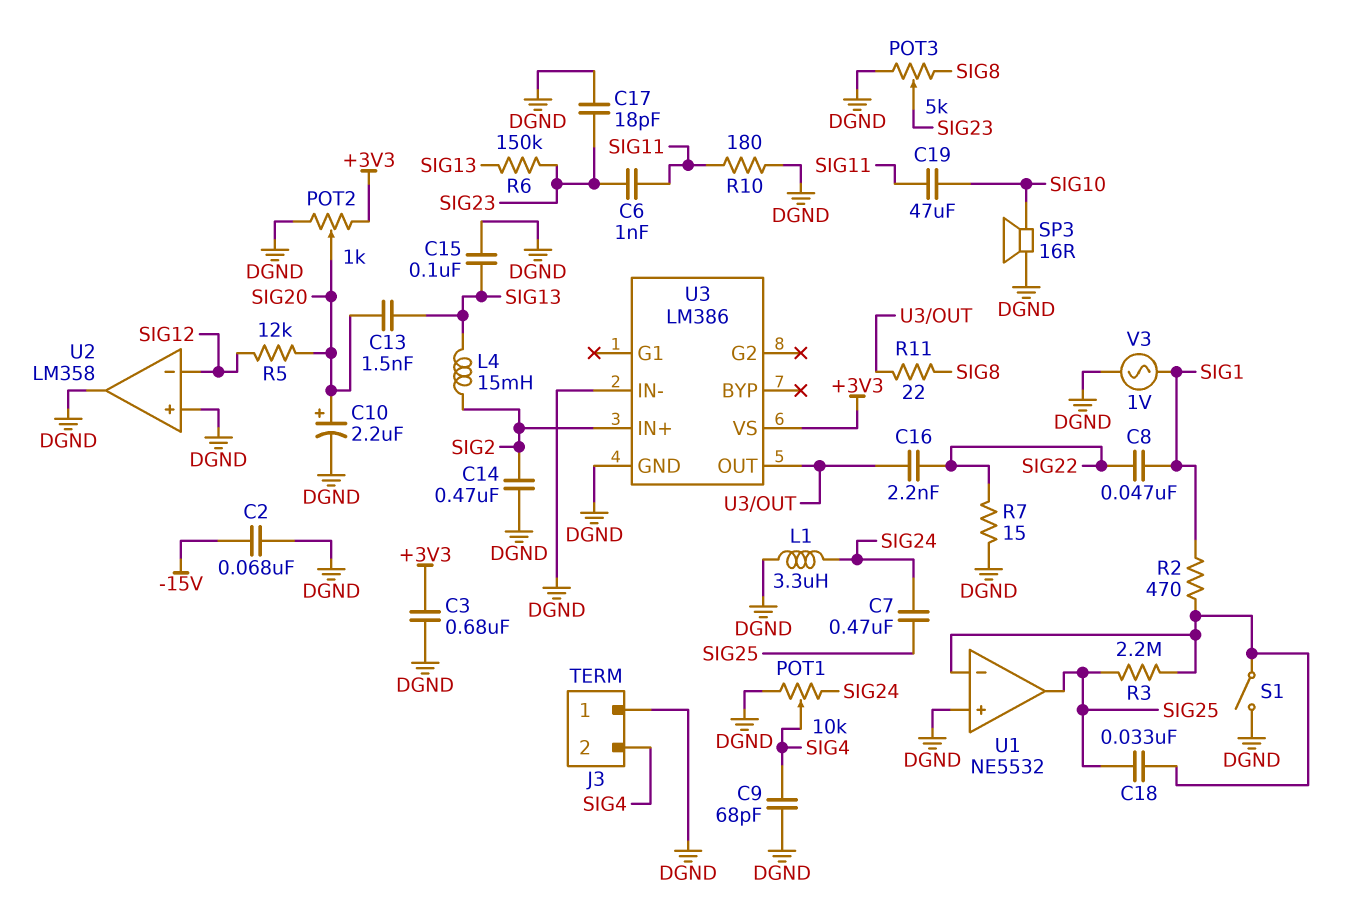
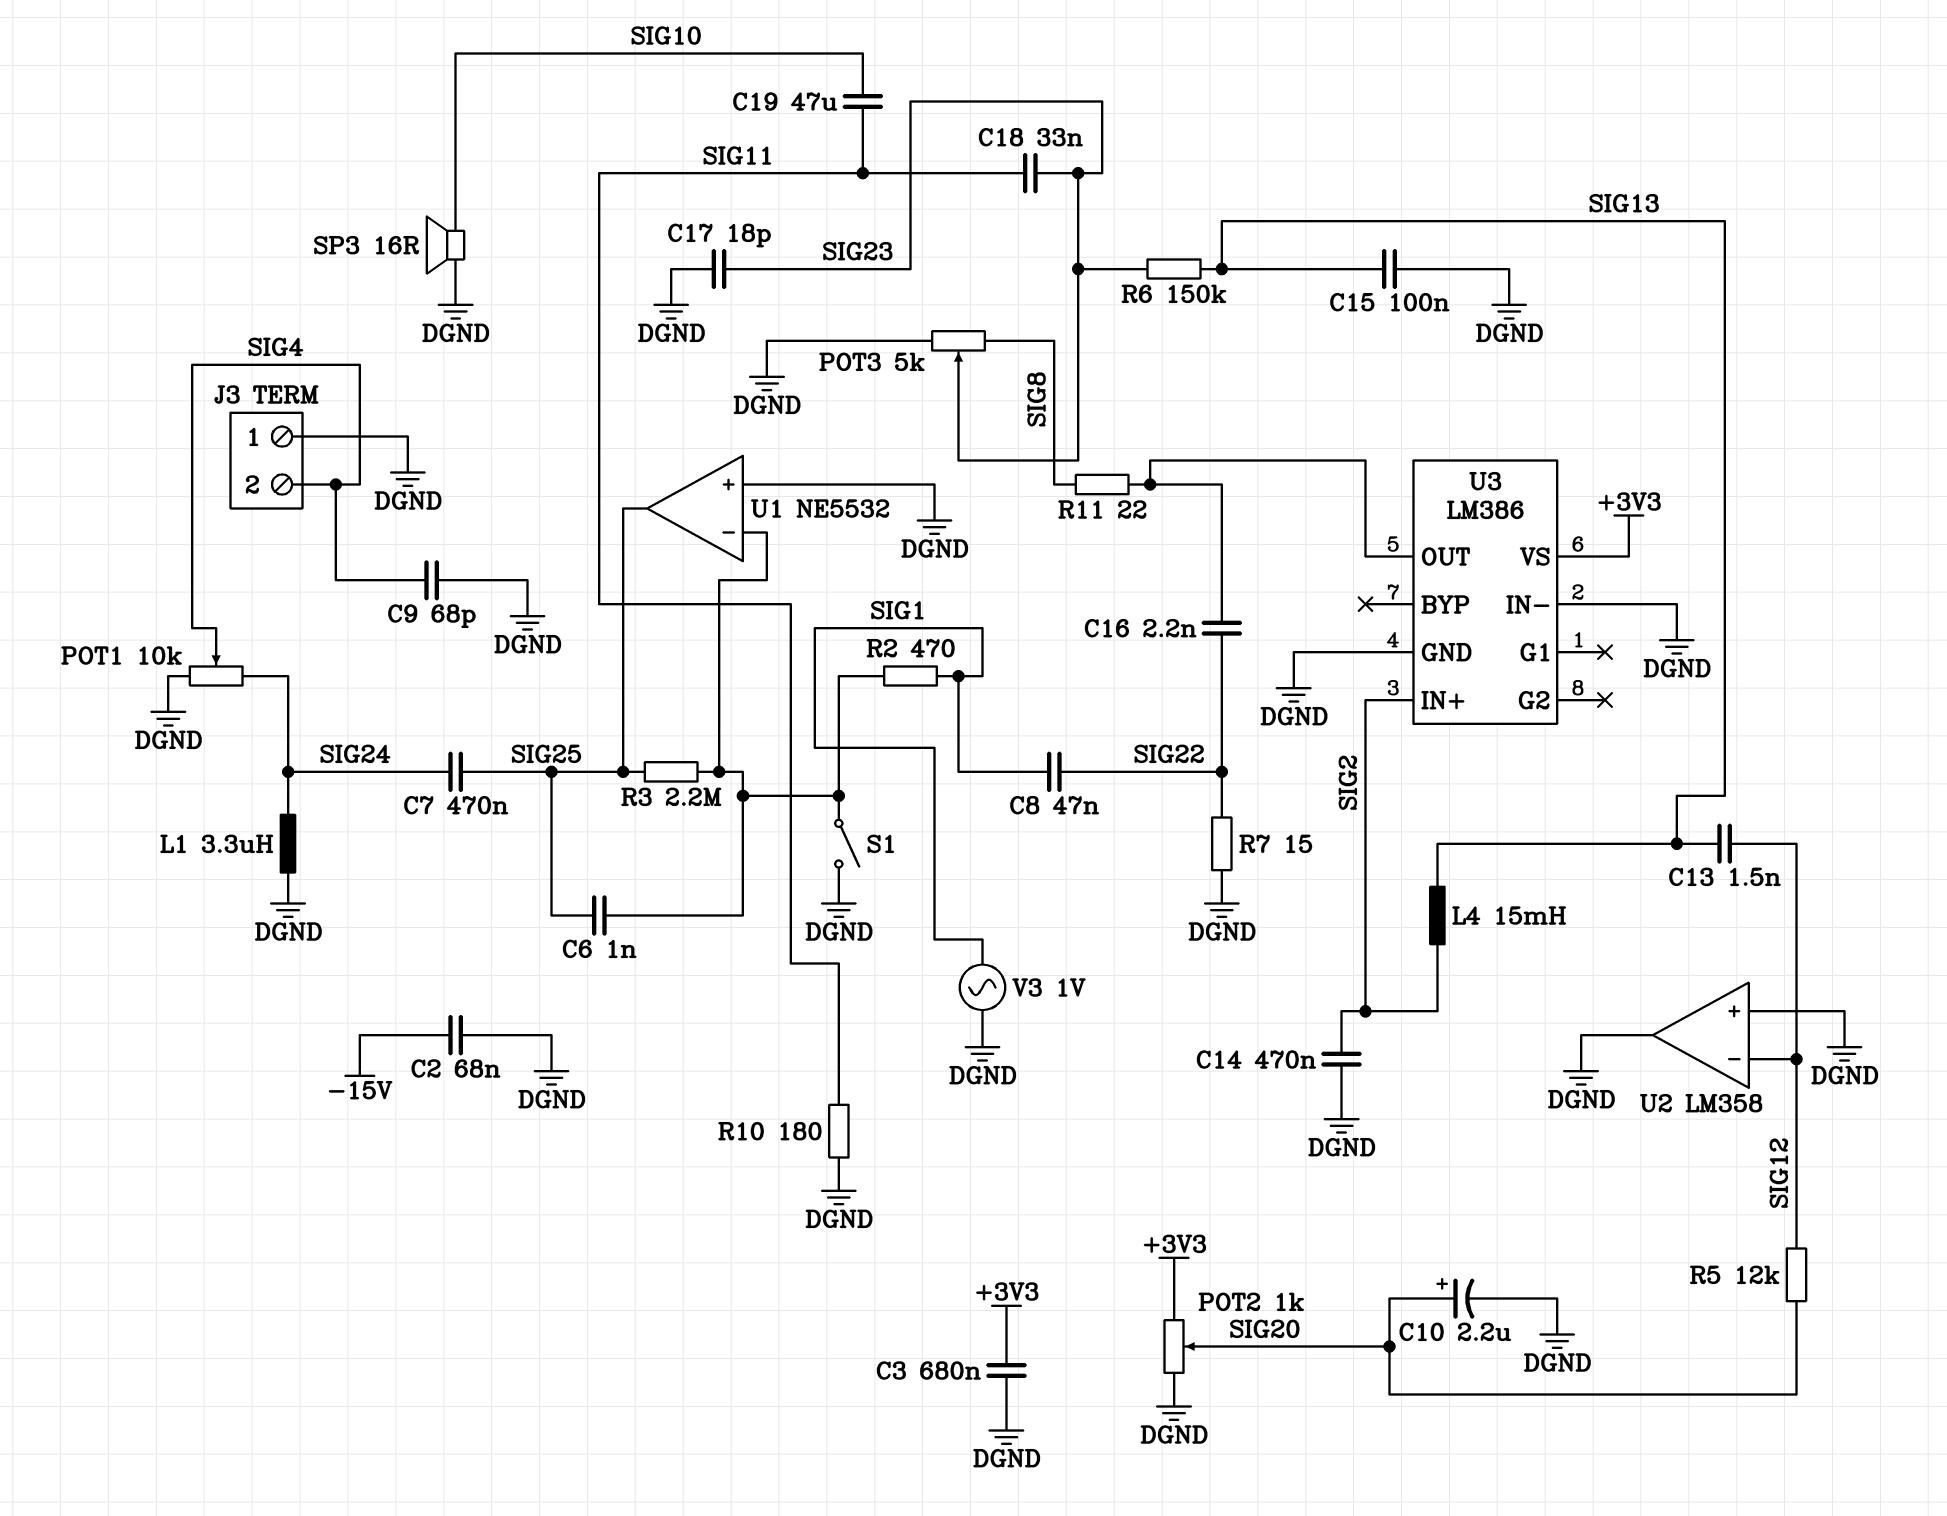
C6: 1nF (SIG11, SIG23) -> 1nF (SIG25, U1/in-)
C13: 1.5nF (SIG13, SIG20) -> 1.5nF (SIG12, SIG13)
C18: 33nF (SIG25, U1/in-) -> 33nF (SIG11, SIG23)

